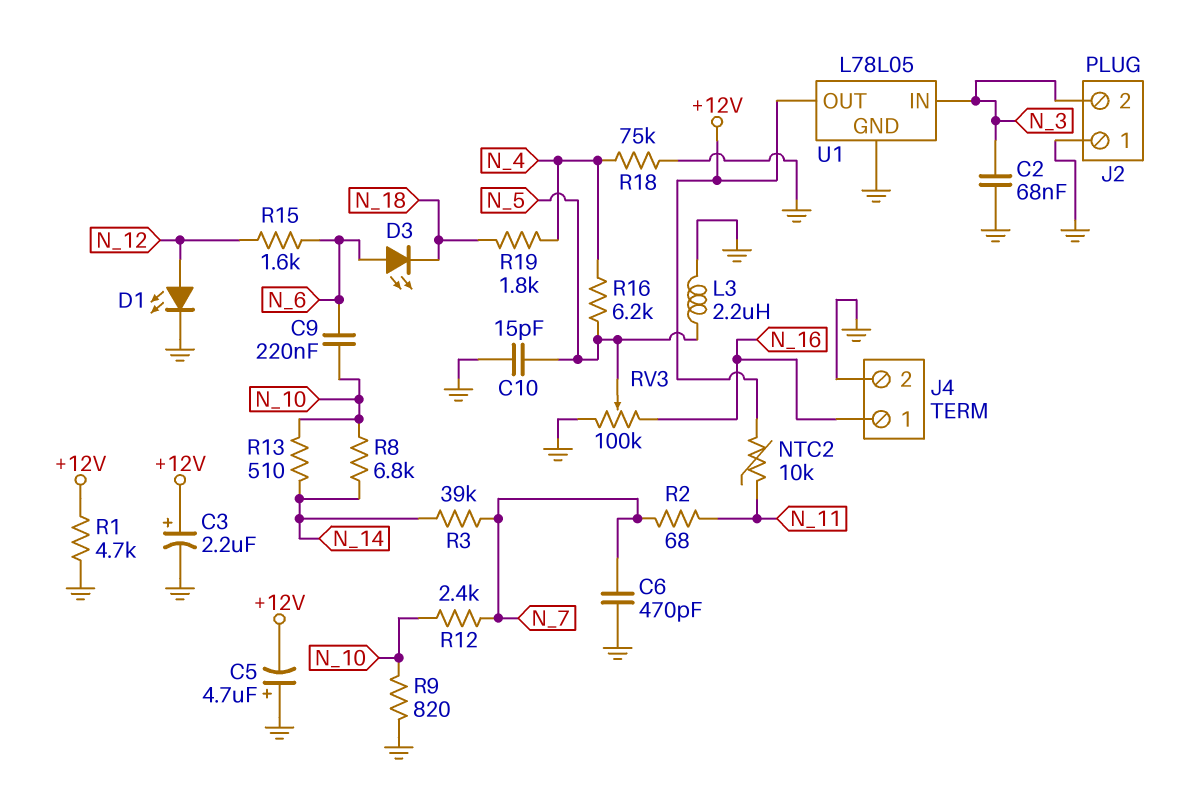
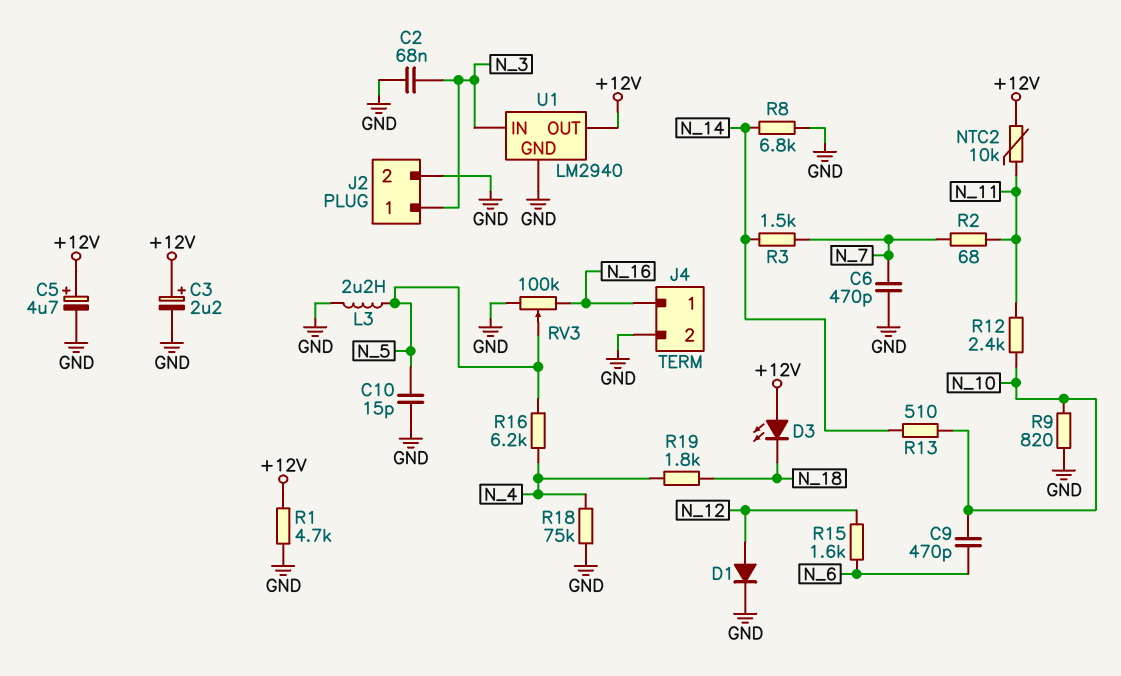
C5: 4.7uF (plus GND, minus +12V) -> 4.7uF (plus +12V, minus GND)
C9: 220nF (N_6, N_10) -> 470pF (N_6, N_10)
D1: LED (A N_12, K GND) -> diode (A N_12, K GND)
D3: LED (A N_6, K N_18) -> LED (A +12V, K N_18)
J2 pin 1: GND -> N_3
J2 pin 2: N_3 -> GND
R3: 39k (N_7, N_14) -> 1.5k (N_7, N_14)
R8: 6.8k (N_10, N_14) -> 6.8k (GND, N_14)
R12: 2.4k (N_7, N_10) -> 2.4k (N_10, N_11)
U1: L78L05 -> LM2940

